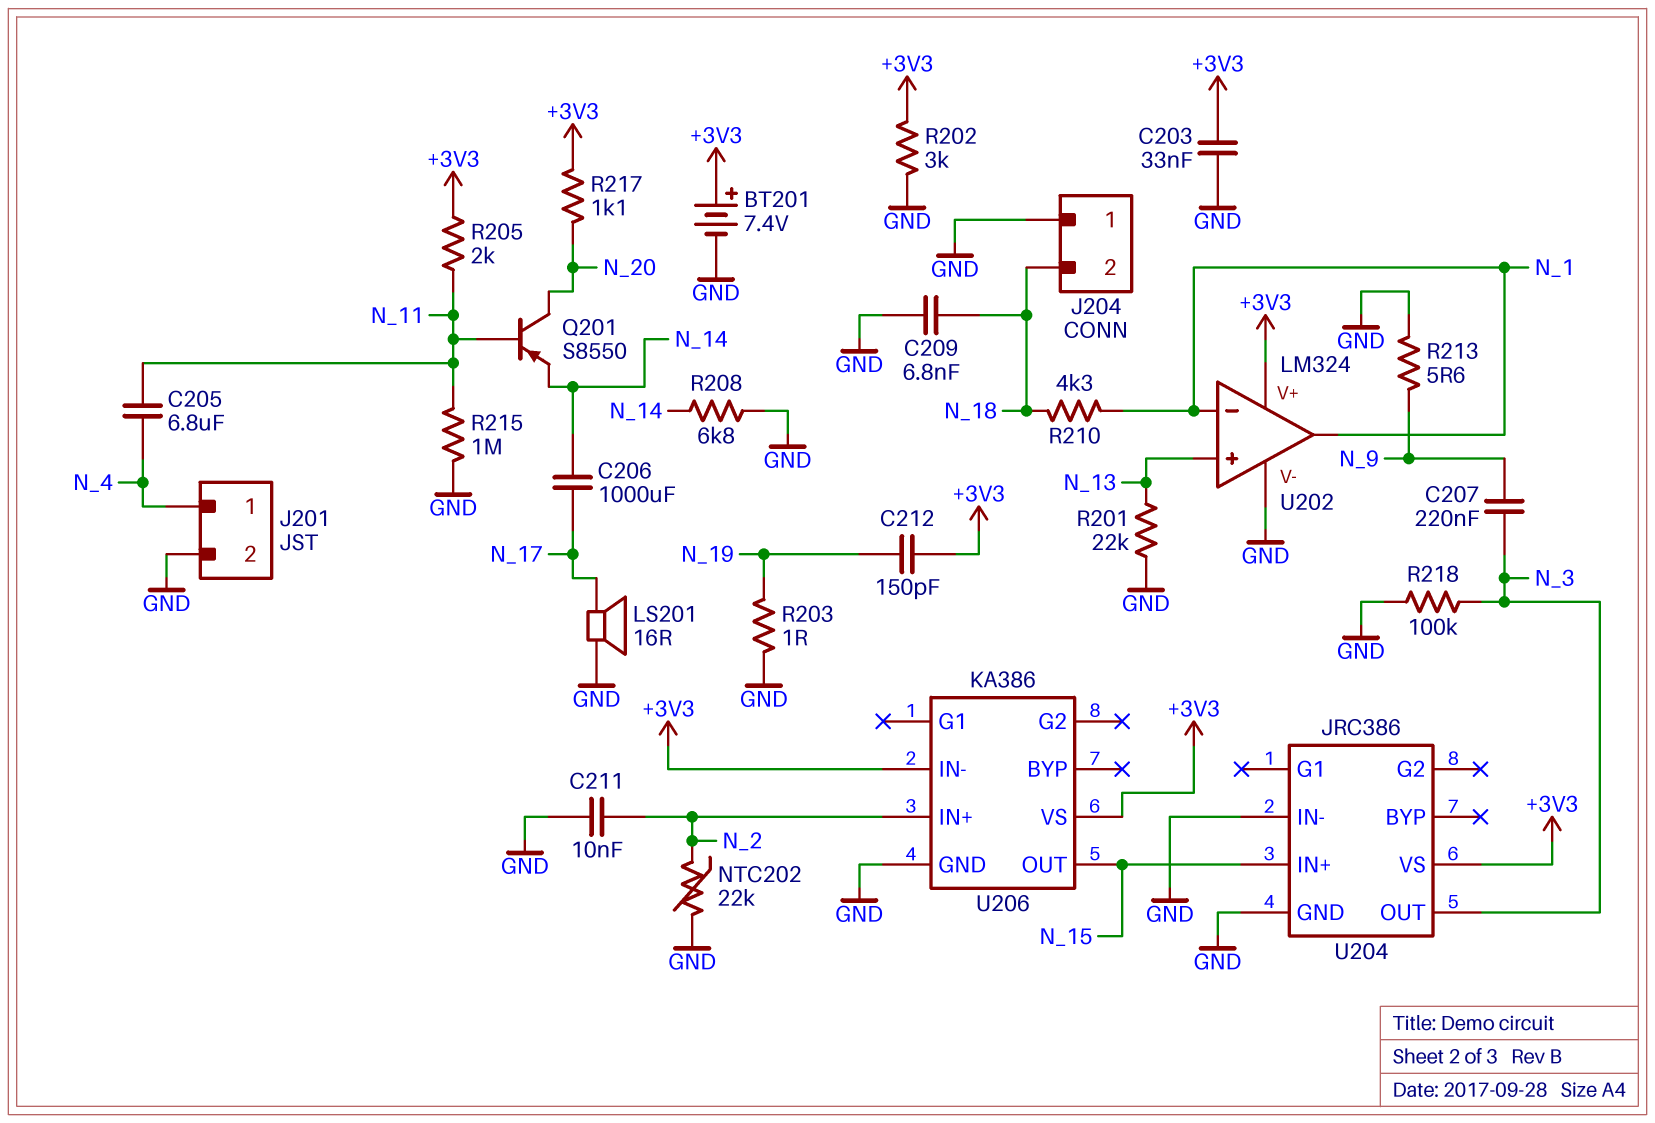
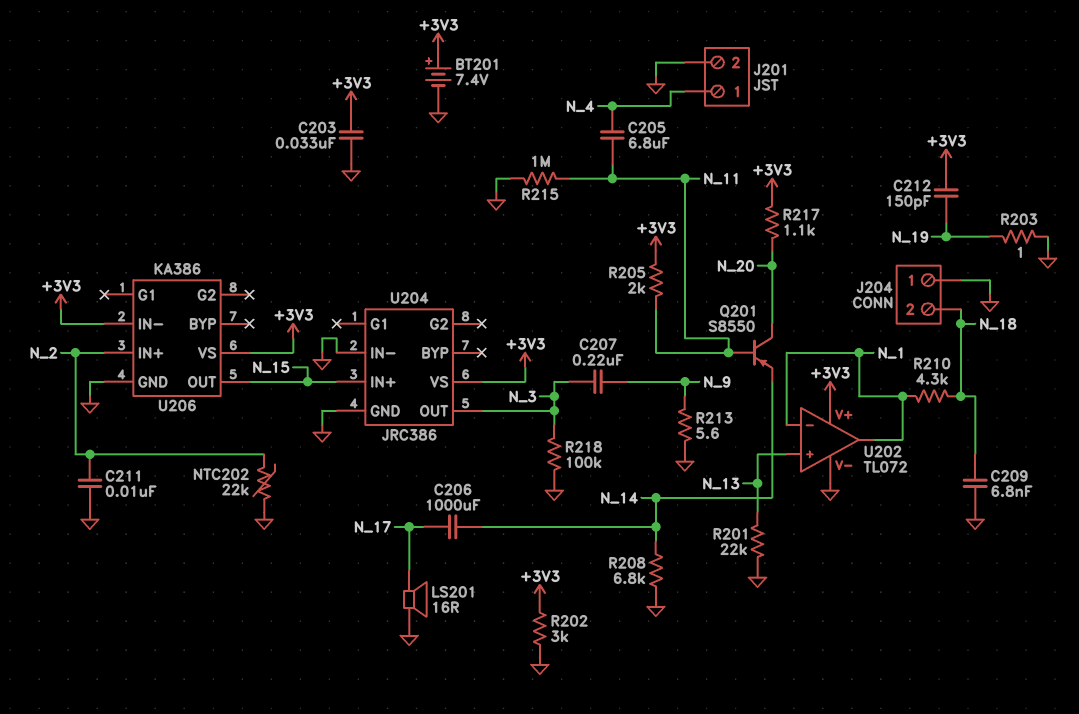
U202: LM324 -> TL072

